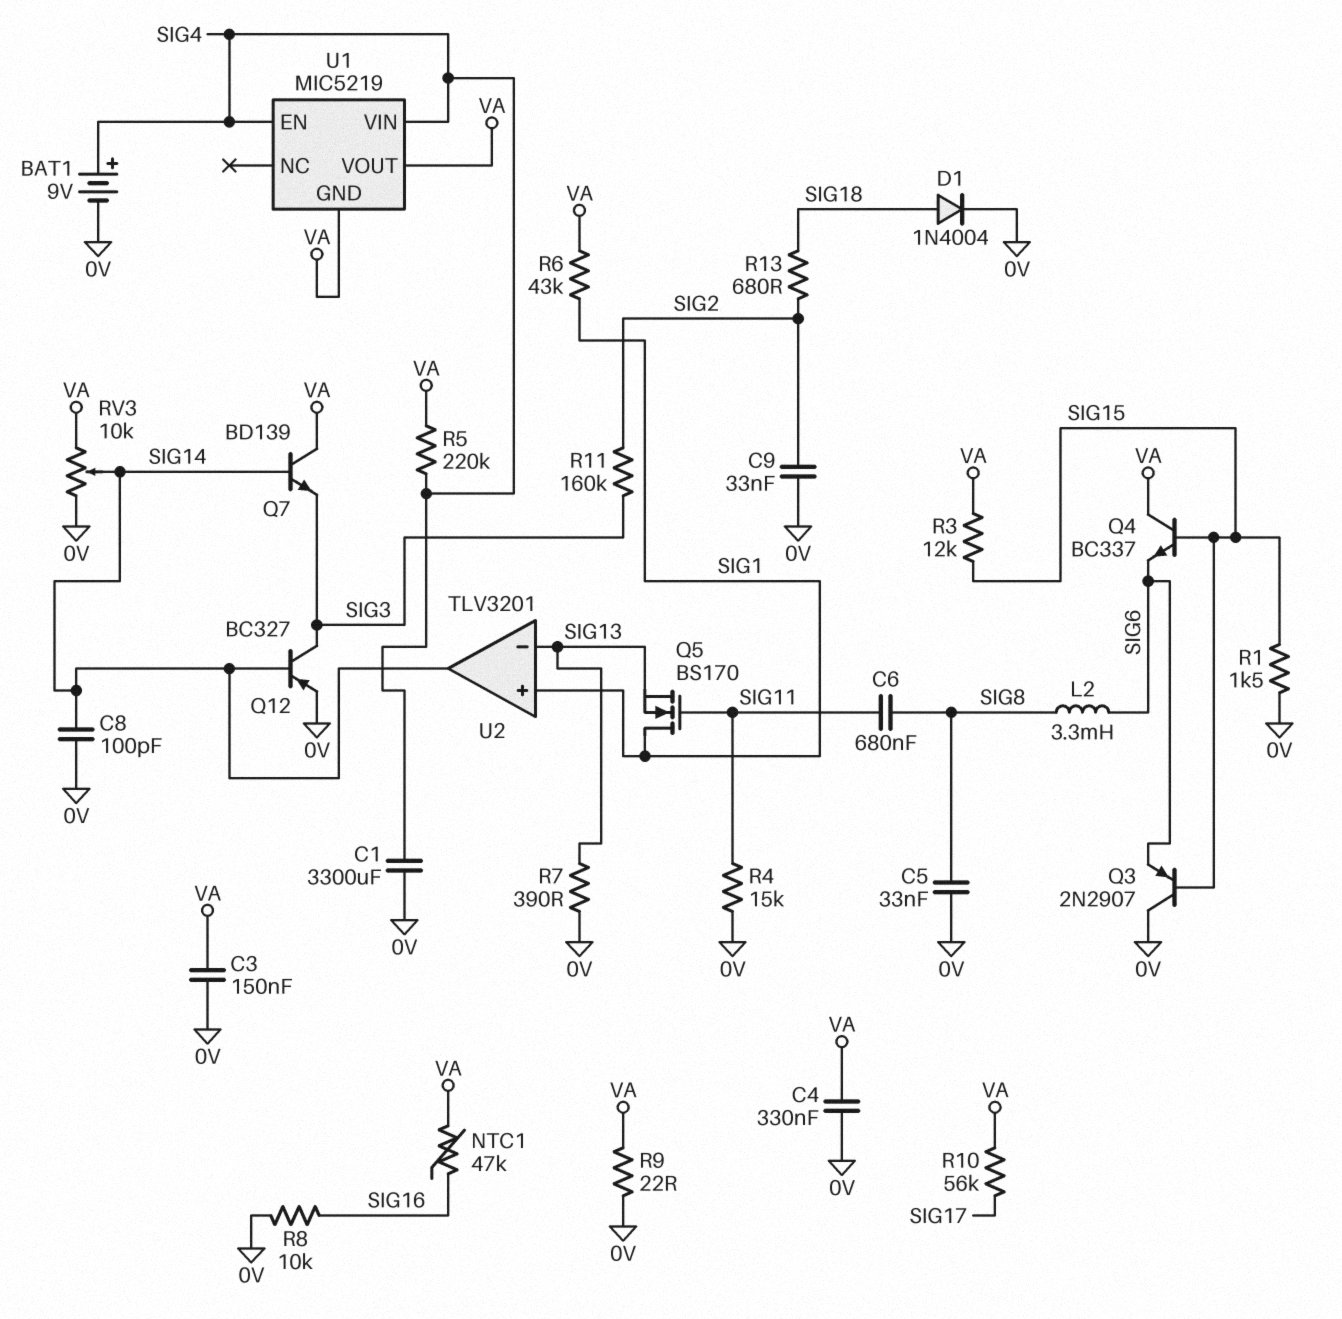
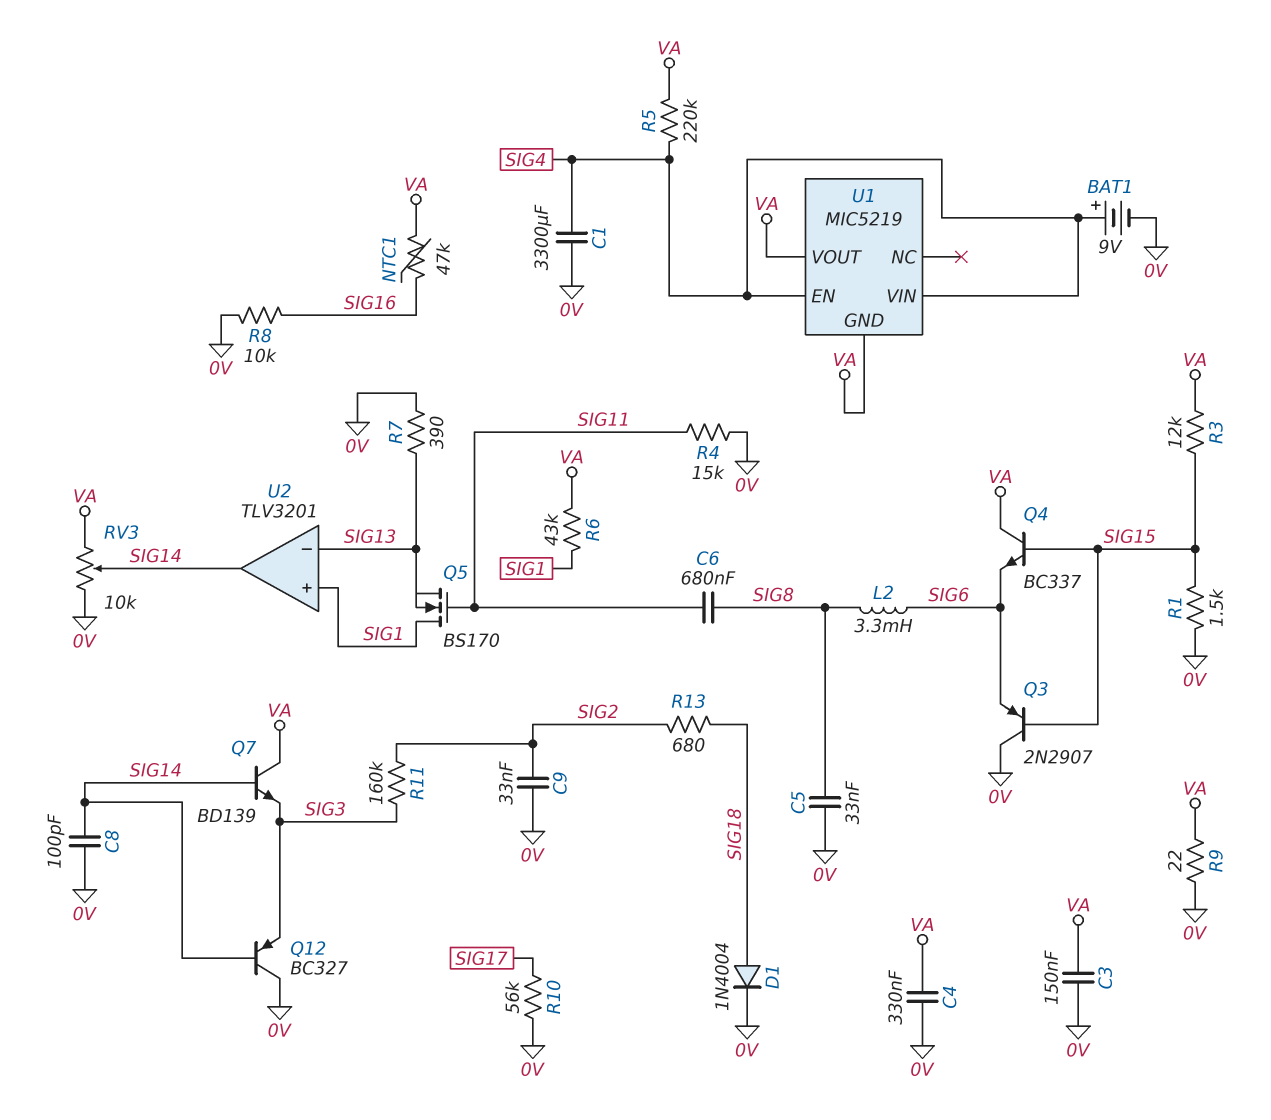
Q12: PNP BC327 (B SIG14, C SIG3, E 0V) -> PNP BC327 (B SIG14, C 0V, E SIG3)
R10: 56k (SIG17, VA) -> 56k (0V, SIG17)

